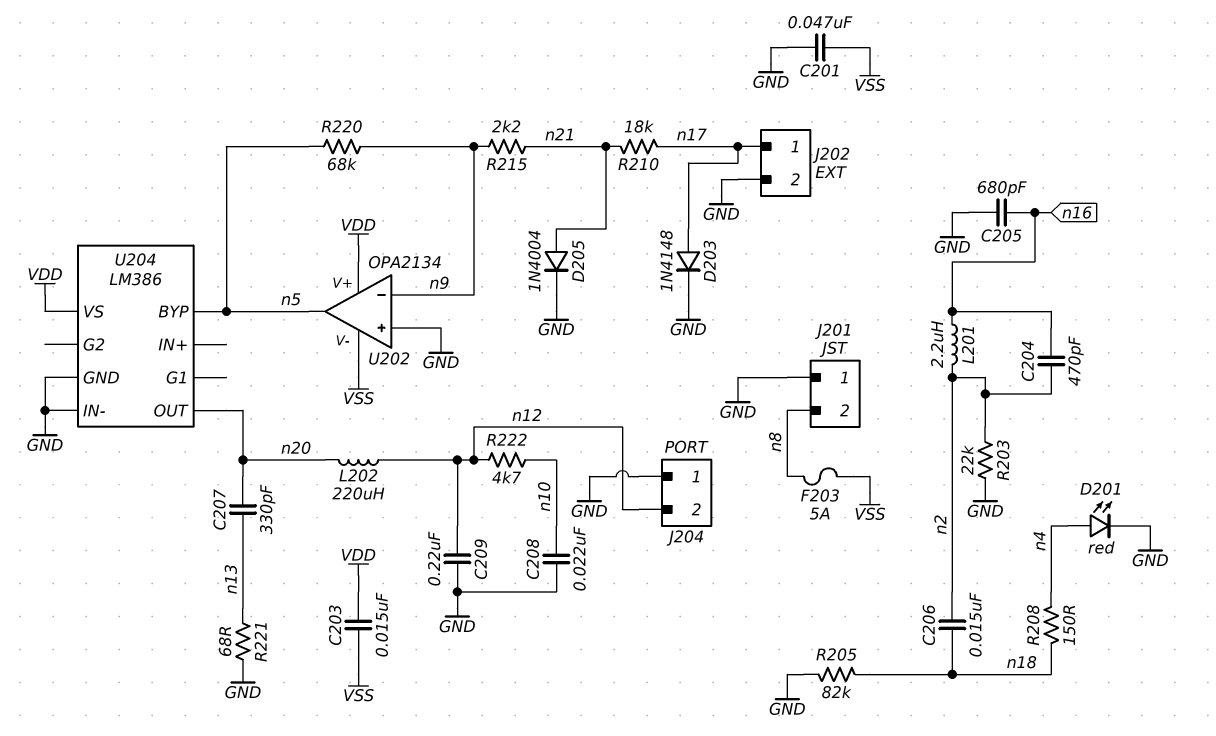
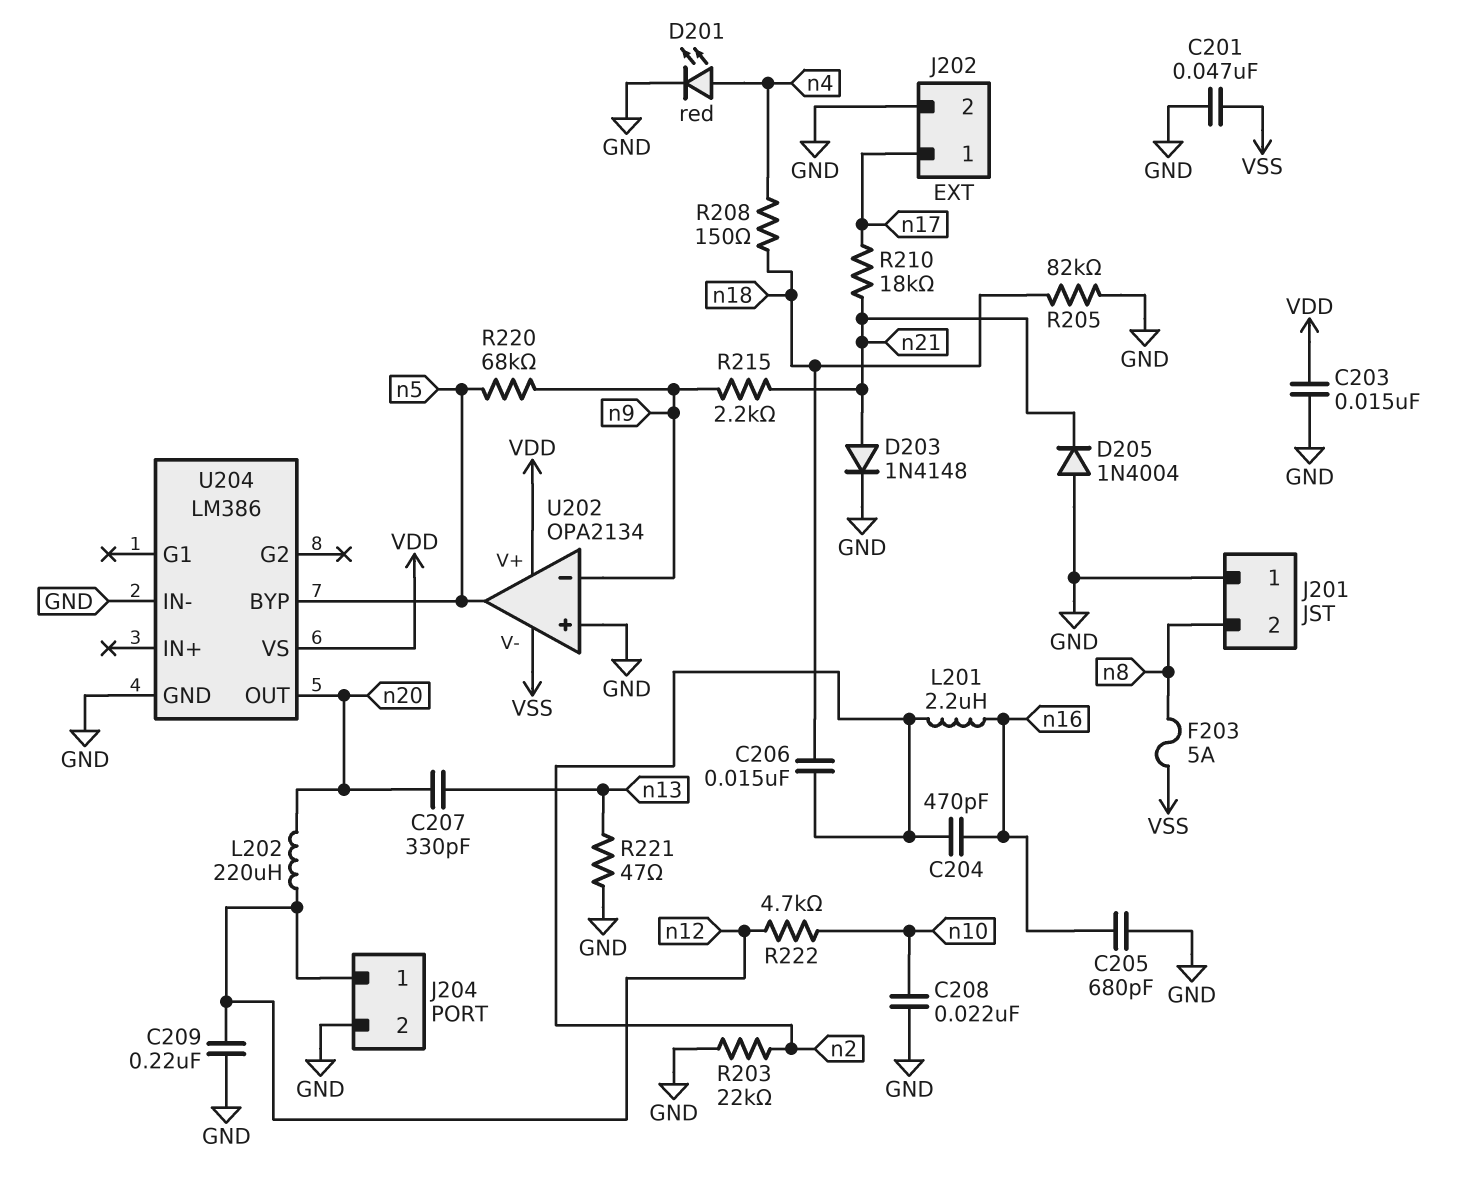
C203: 15nF (VDD, VSS) -> 15nF (GND, VDD)
D203: diode 1N4148 (A n17, K GND) -> diode 1N4148 (A n21, K GND)
D205: diode 1N4004 (A n21, K GND) -> diode 1N4004 (A GND, K n21)
J204 pin 1: GND -> n12
J204 pin 2: n12 -> GND
R221: 68 (GND, n13) -> 47 (GND, n13)

